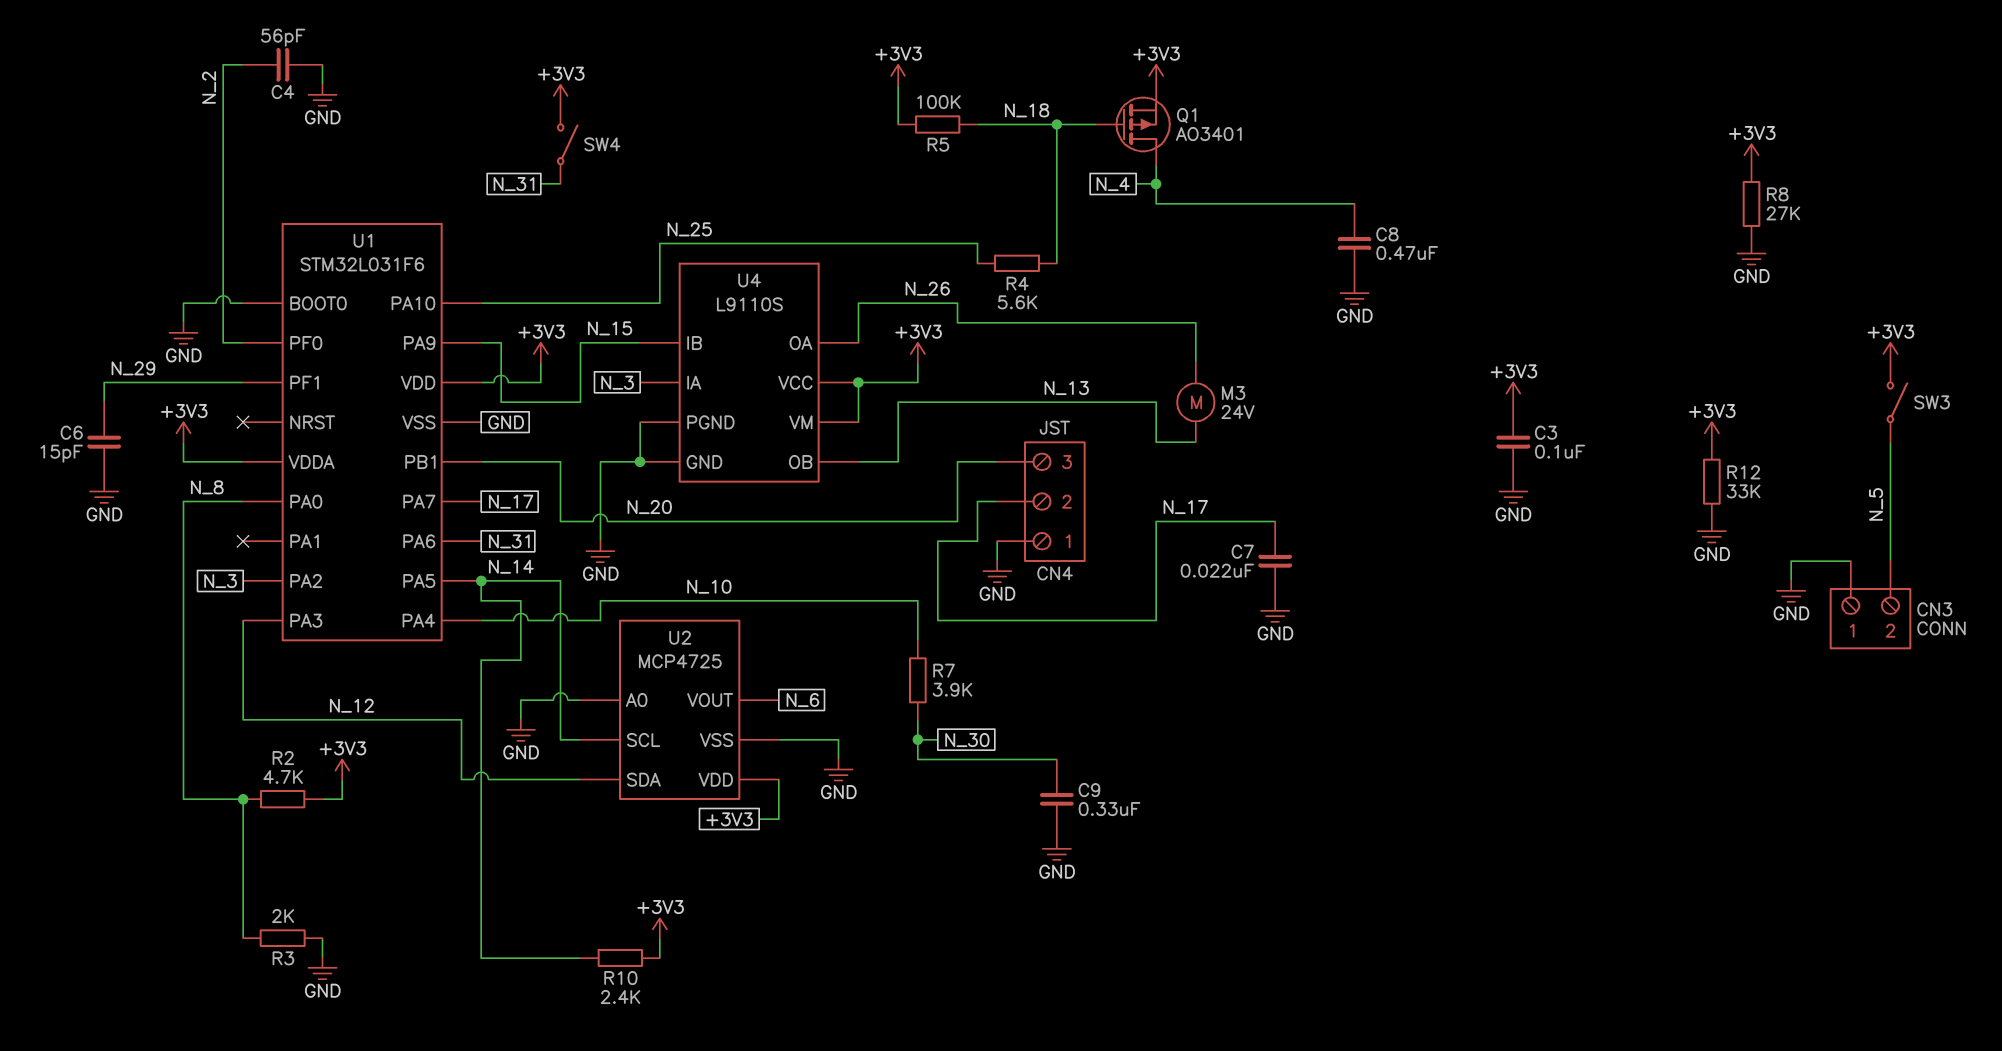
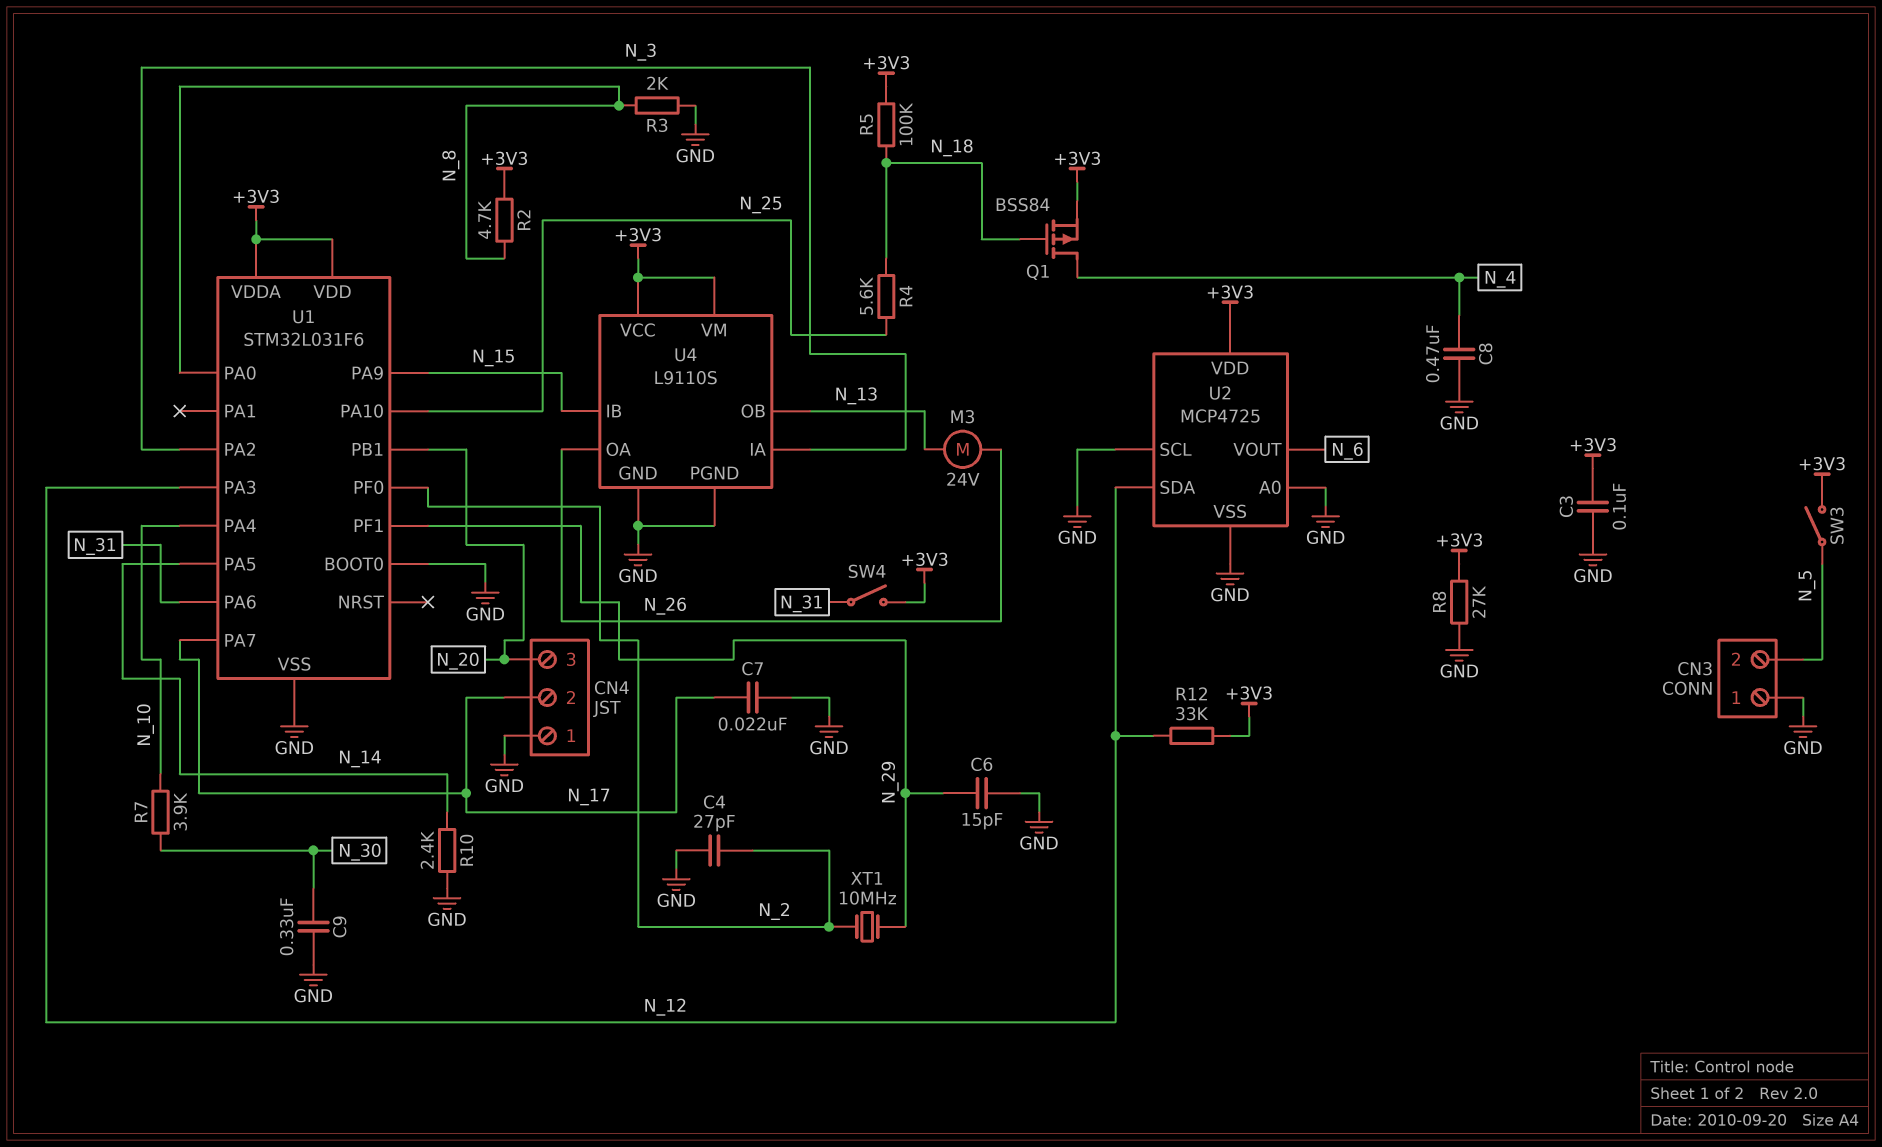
C4: 56pF (GND, N_2) -> 27pF (GND, N_2)
Q1: PMOS AO3401 (G N_18, D N_4, S +3V3) -> PMOS BSS84 (G N_18, D N_4, S +3V3)
R10: 2.4k (+3V3, N_14) -> 2.4k (GND, N_14)
R12: 33k (+3V3, GND) -> 33k (+3V3, N_12)
U2 pin SCL: N_14 -> GND
XT1: none -> 10MHz (N_2, N_29)

